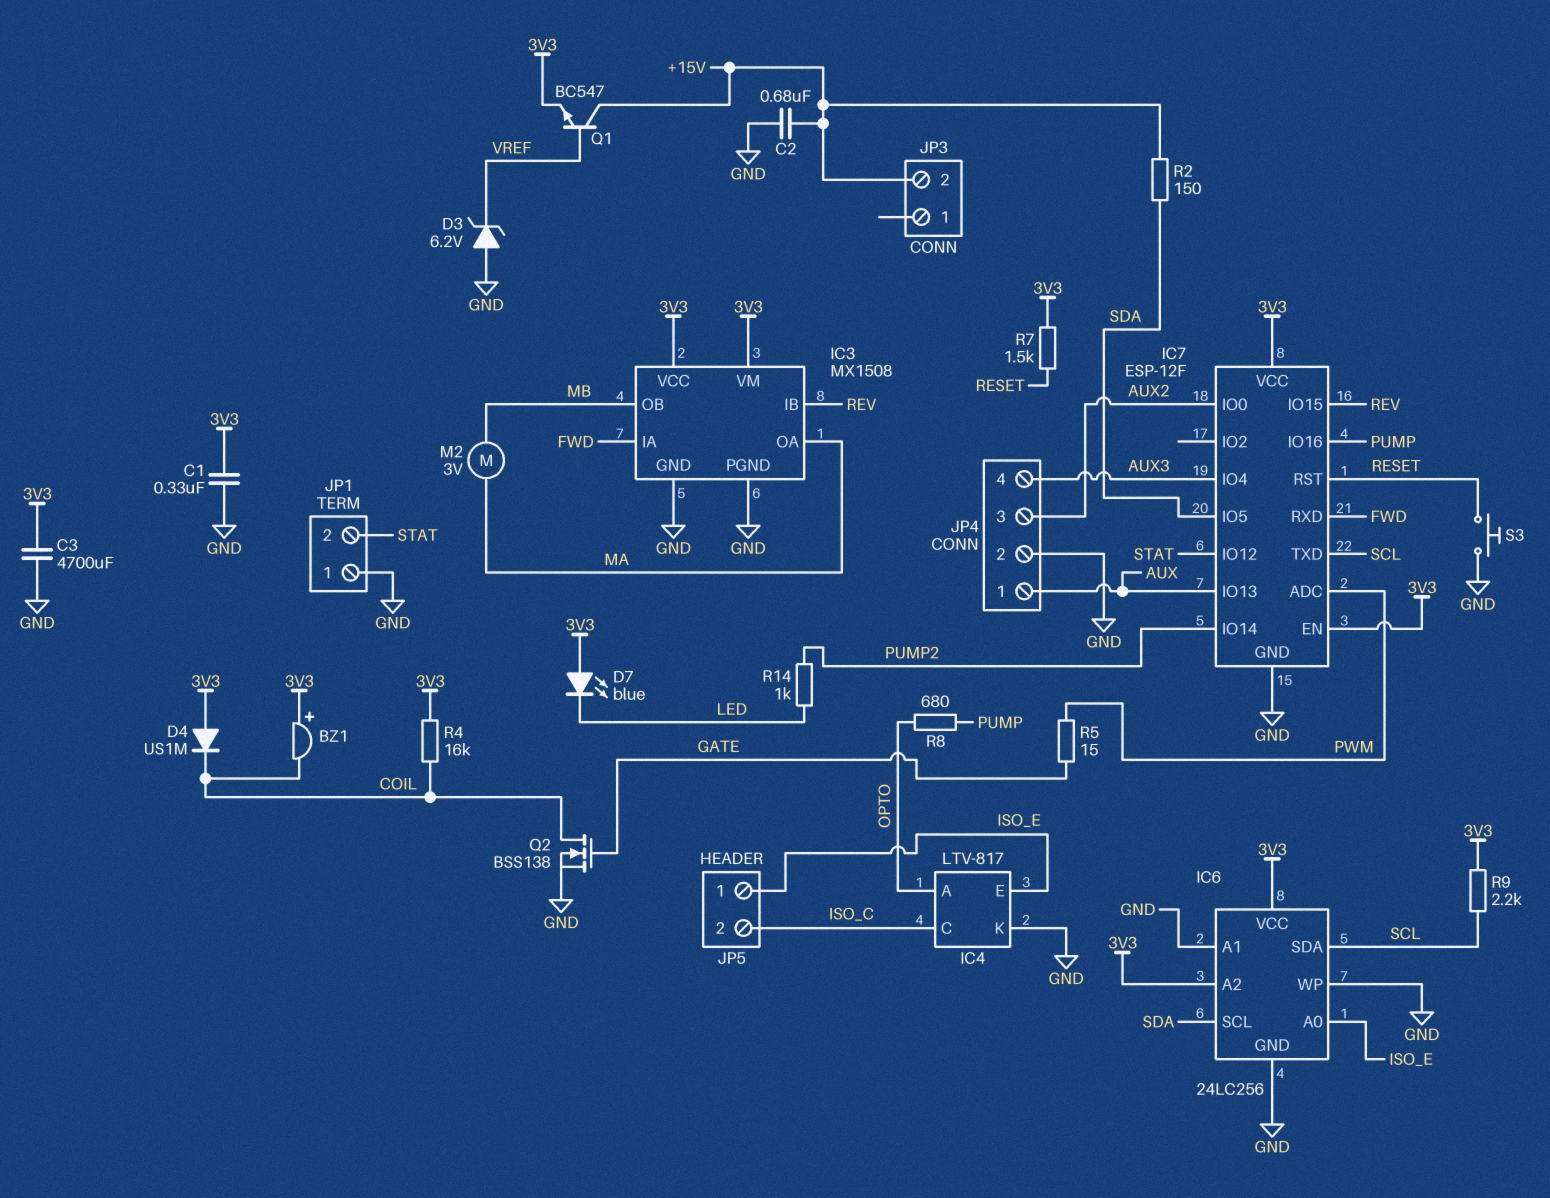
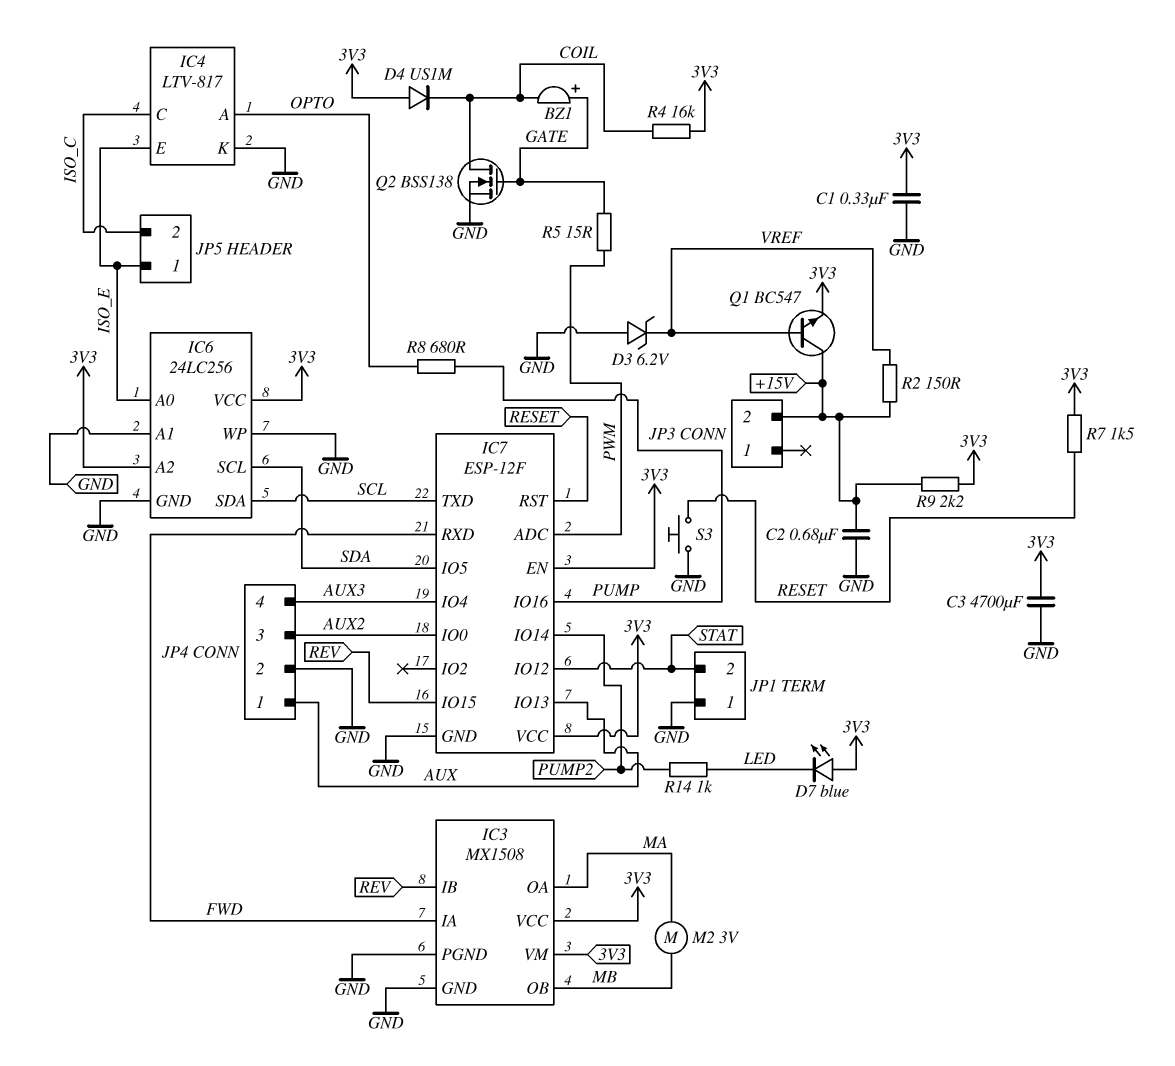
BZ1: buzzer (plus 3V3, minus COIL) -> buzzer (plus GATE, minus COIL)
R2: 150 (+15V, SDA) -> 150 (+15V, VREF)
R9: 2.2k (3V3, SCL) -> 2.2k (+15V, 3V3)

